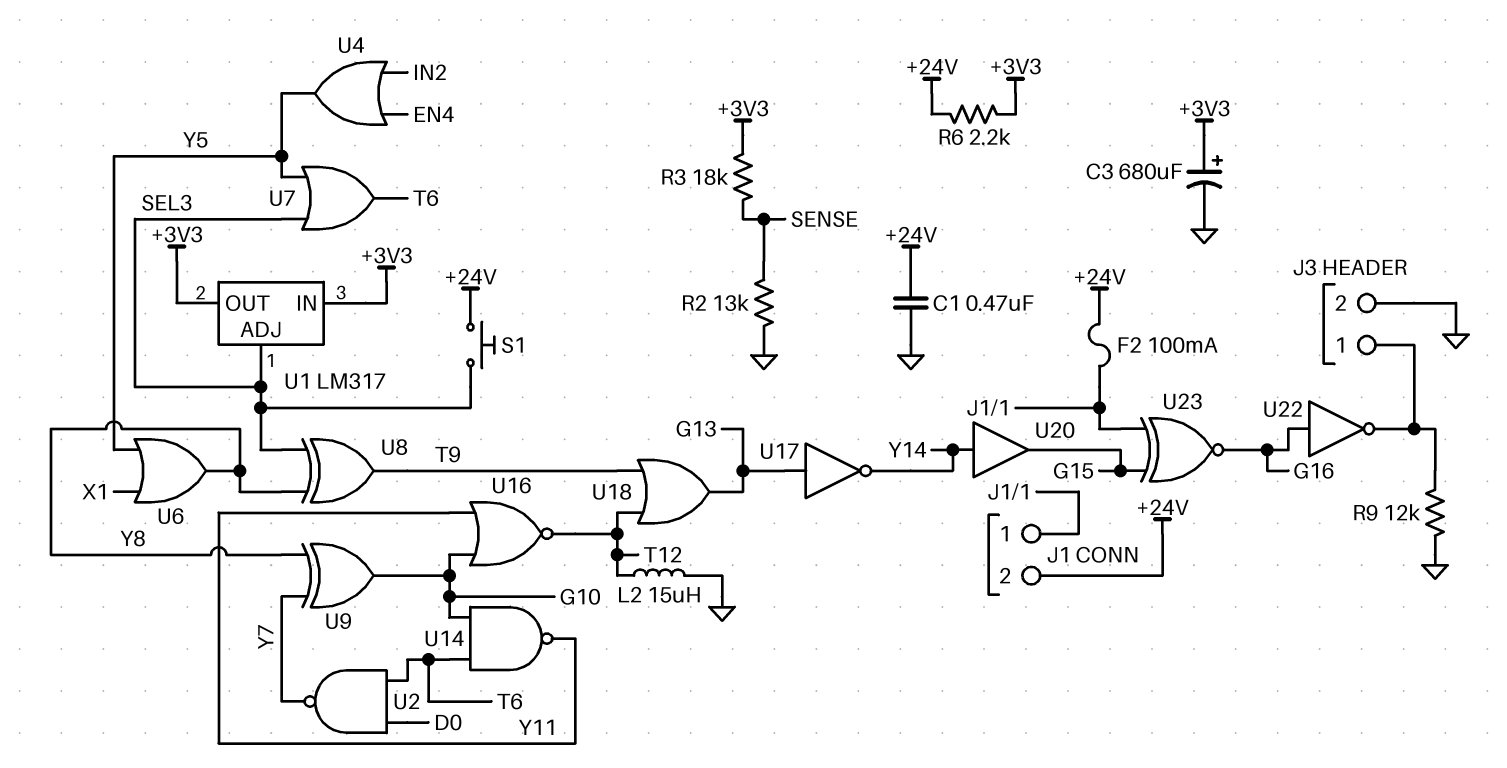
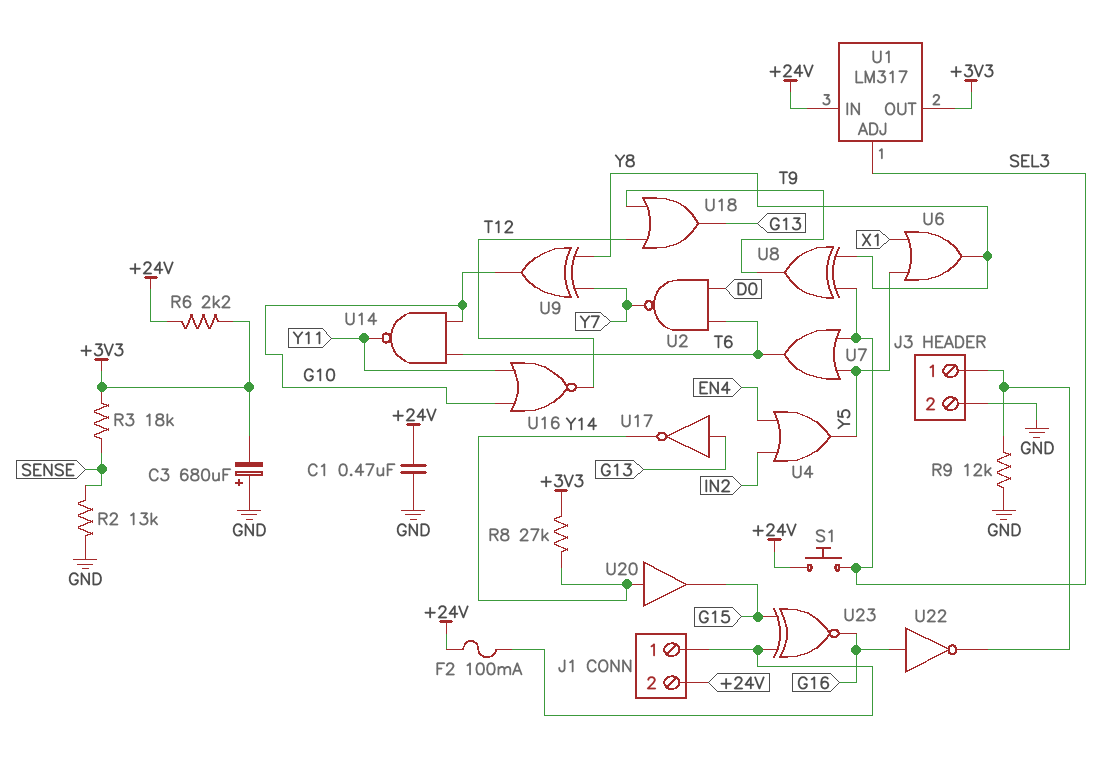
C3: 680uF (plus +3V3, minus GND) -> 680uF (plus GND, minus +3V3)
L2: 15uH (GND, T12) -> none
R8: none -> 27k (+3V3, Y14)
U1 pin IN: +3V3 -> +24V

